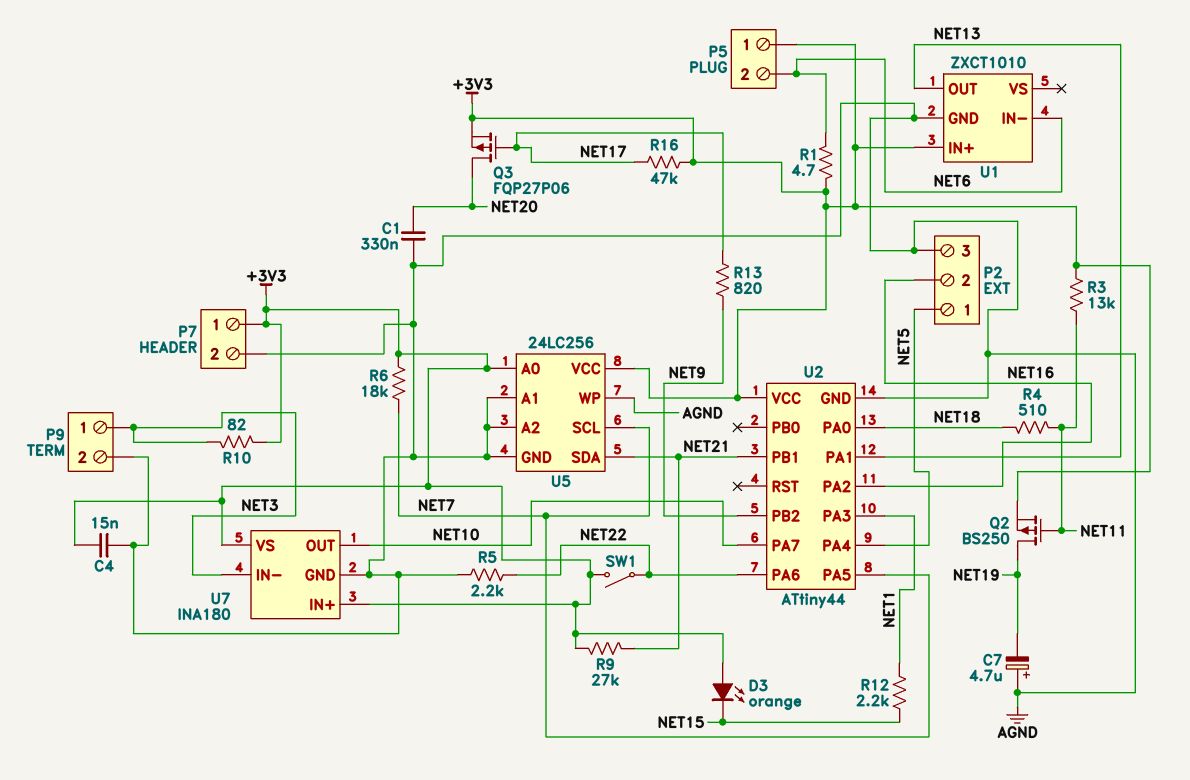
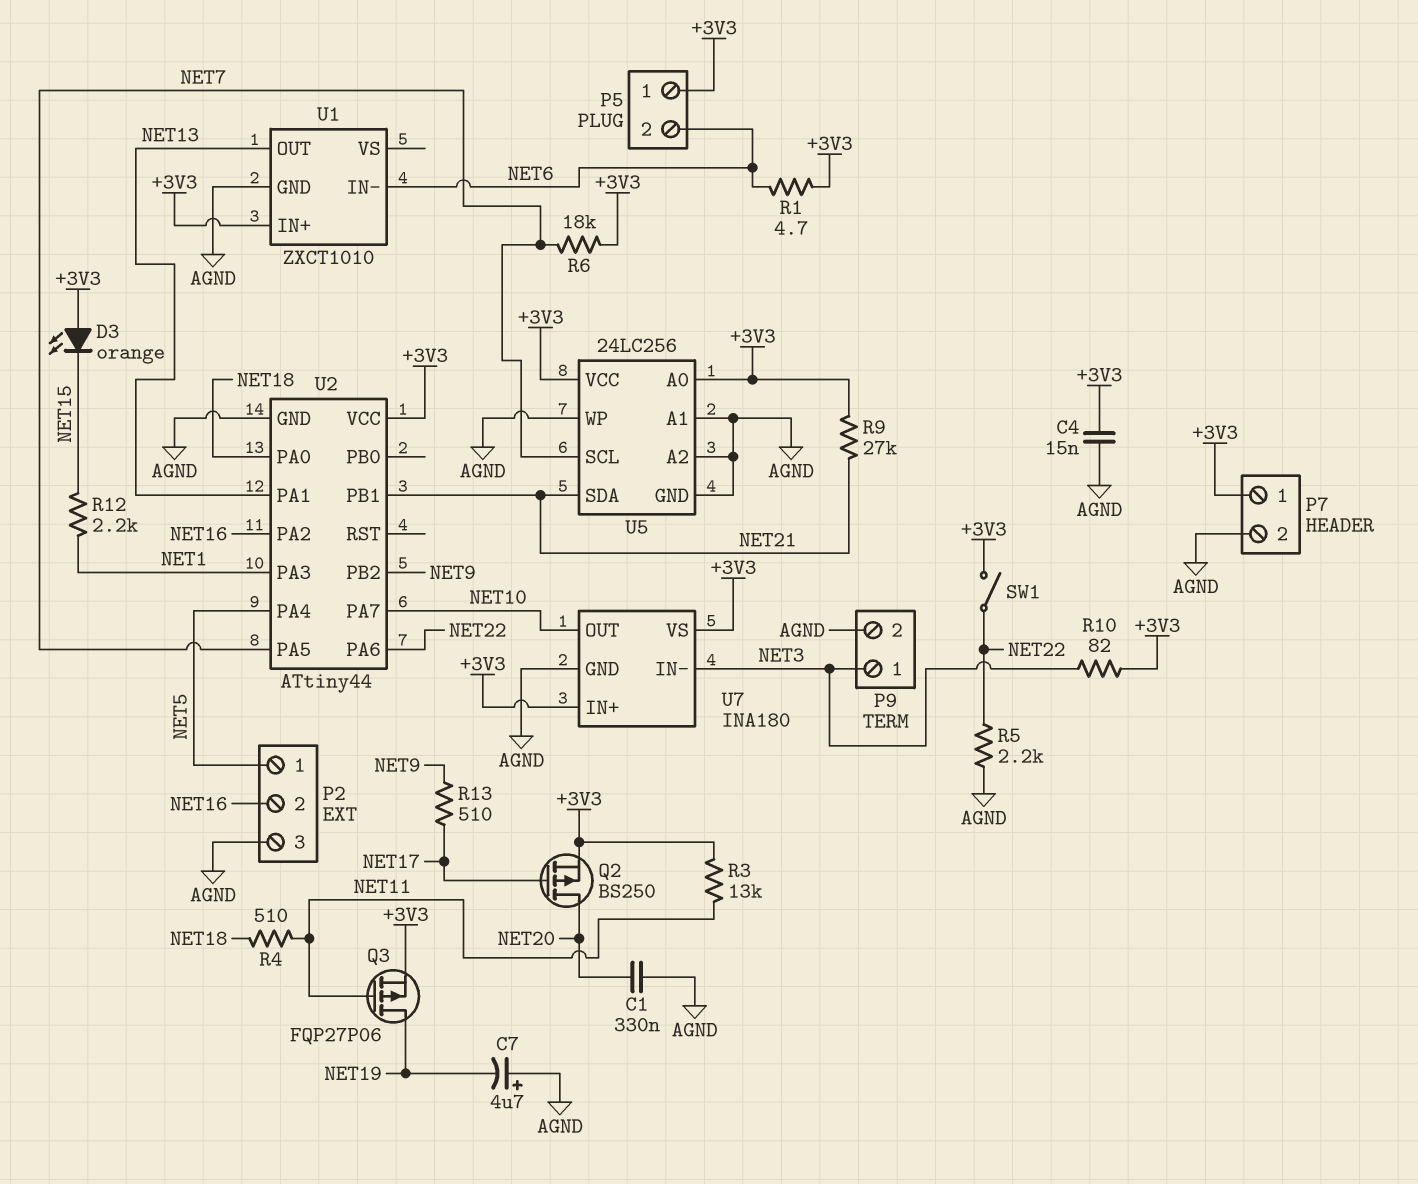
Q2: PMOS BS250 (G NET11, D NET19, S +3V3) -> PMOS BS250 (G NET17, D NET20, S +3V3)
Q3: PMOS FQP27P06 (G NET17, D NET20, S +3V3) -> PMOS FQP27P06 (G NET11, D NET19, S +3V3)
R13: 820 (NET9, NET17) -> 510 (NET9, NET17)
R16: 47k (+3V3, NET17) -> none

